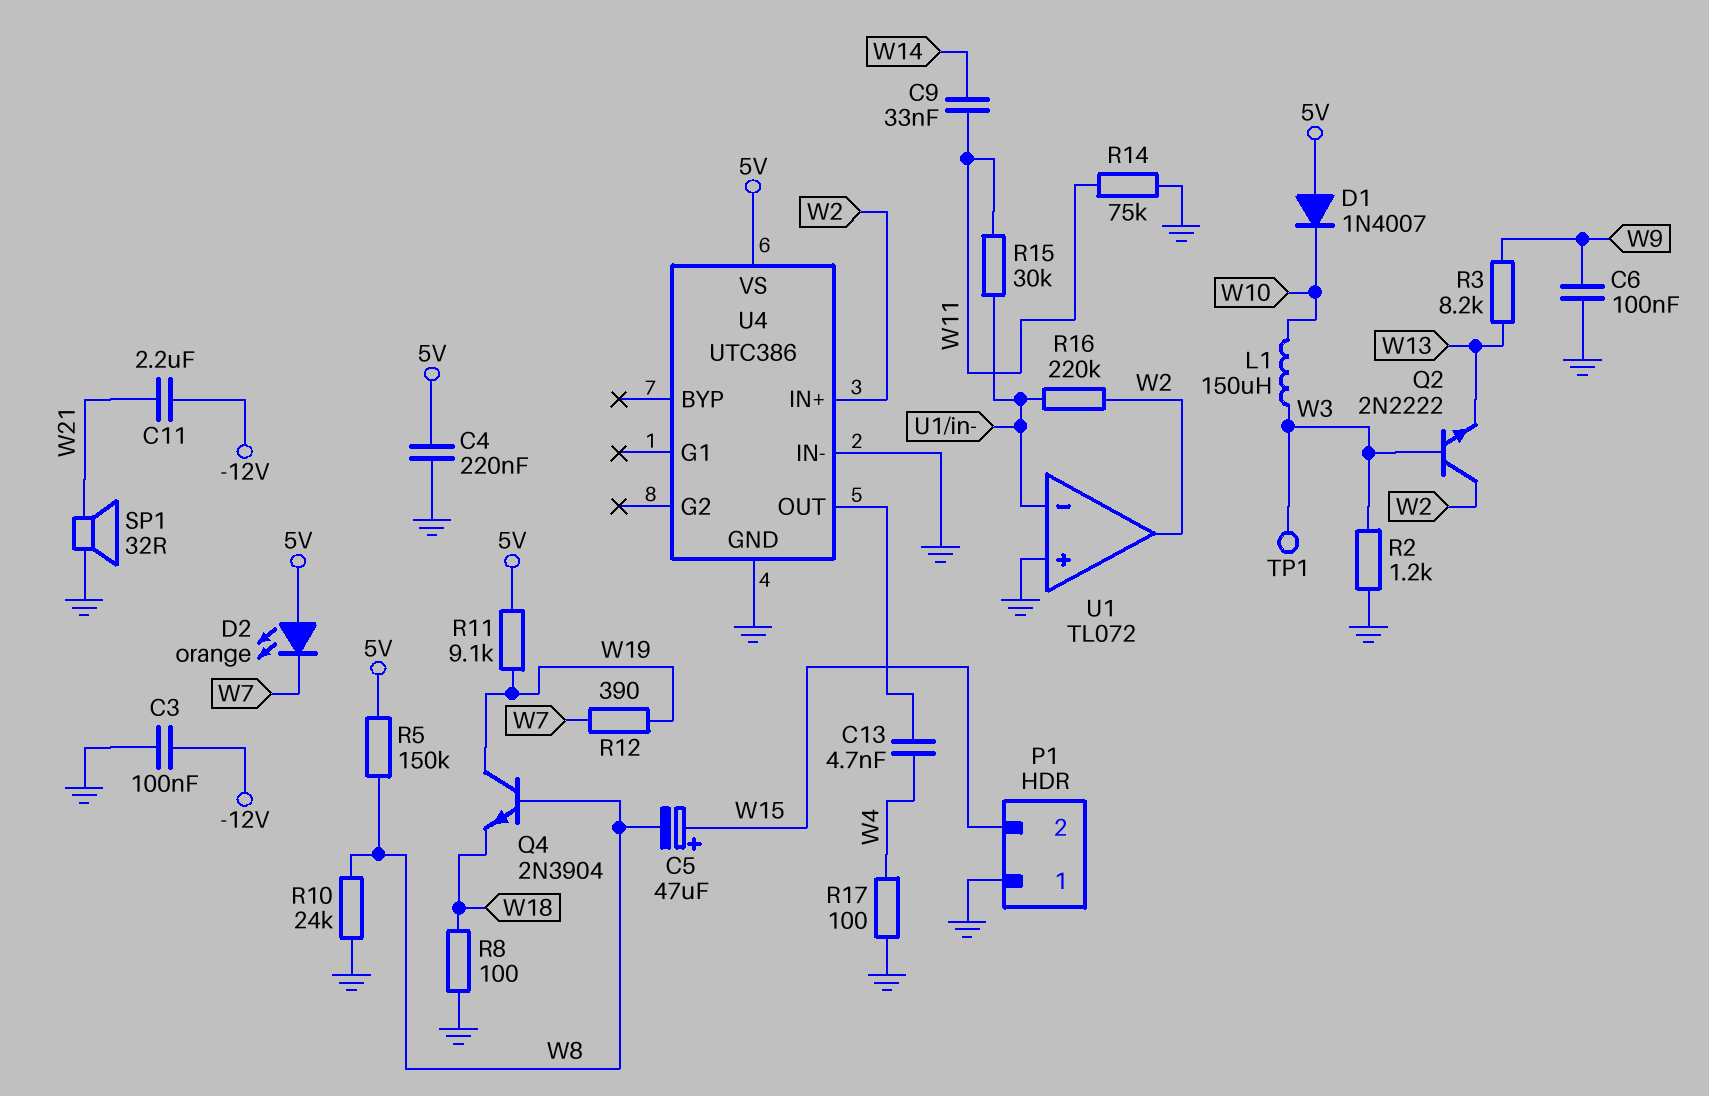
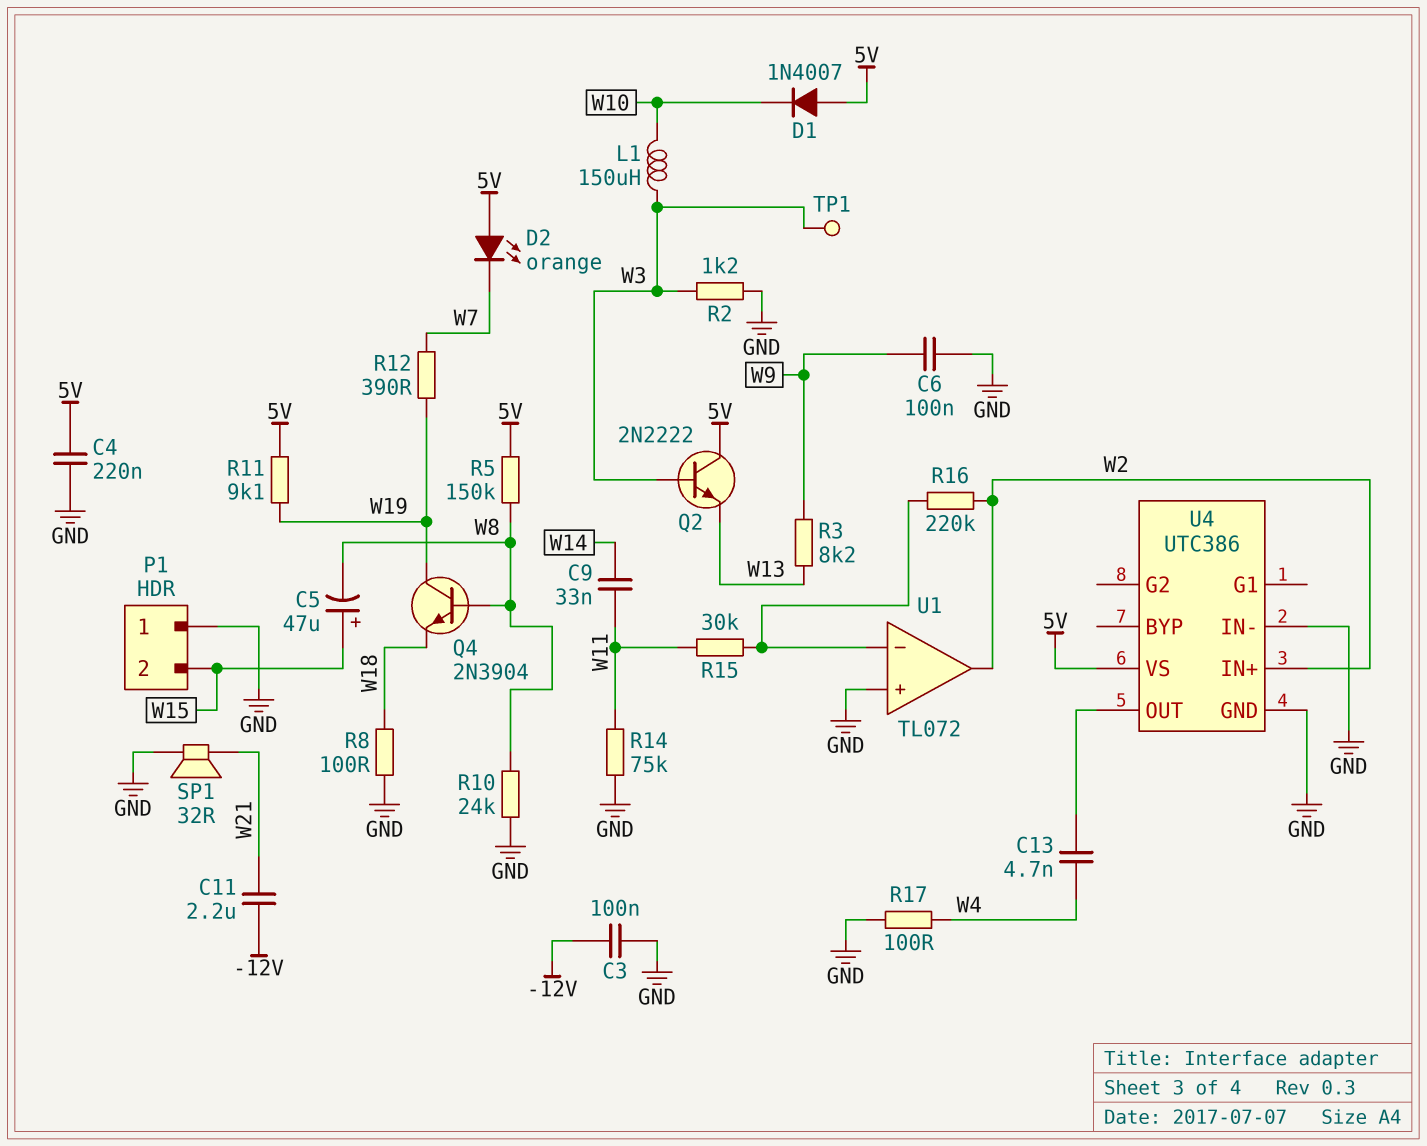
Q2: NPN 2N2222 (B W3, C W2, E W13) -> NPN 2N2222 (B W3, C 5V, E W13)

